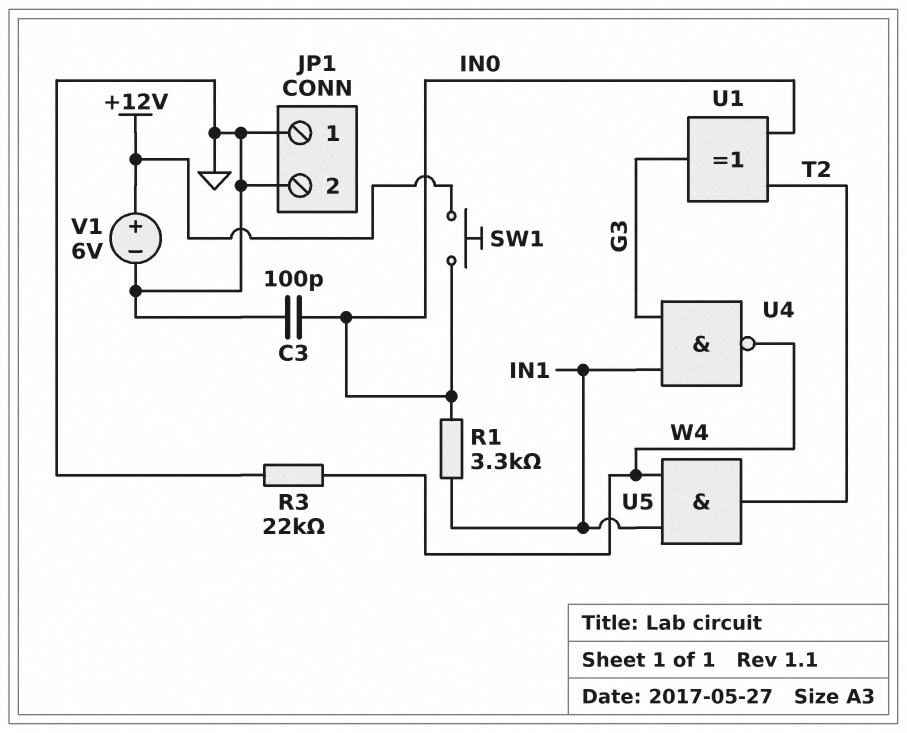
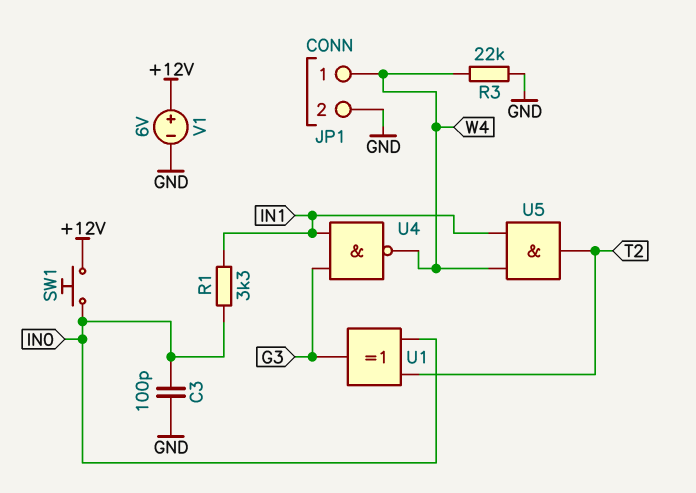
JP1 pin 1: GND -> W4

